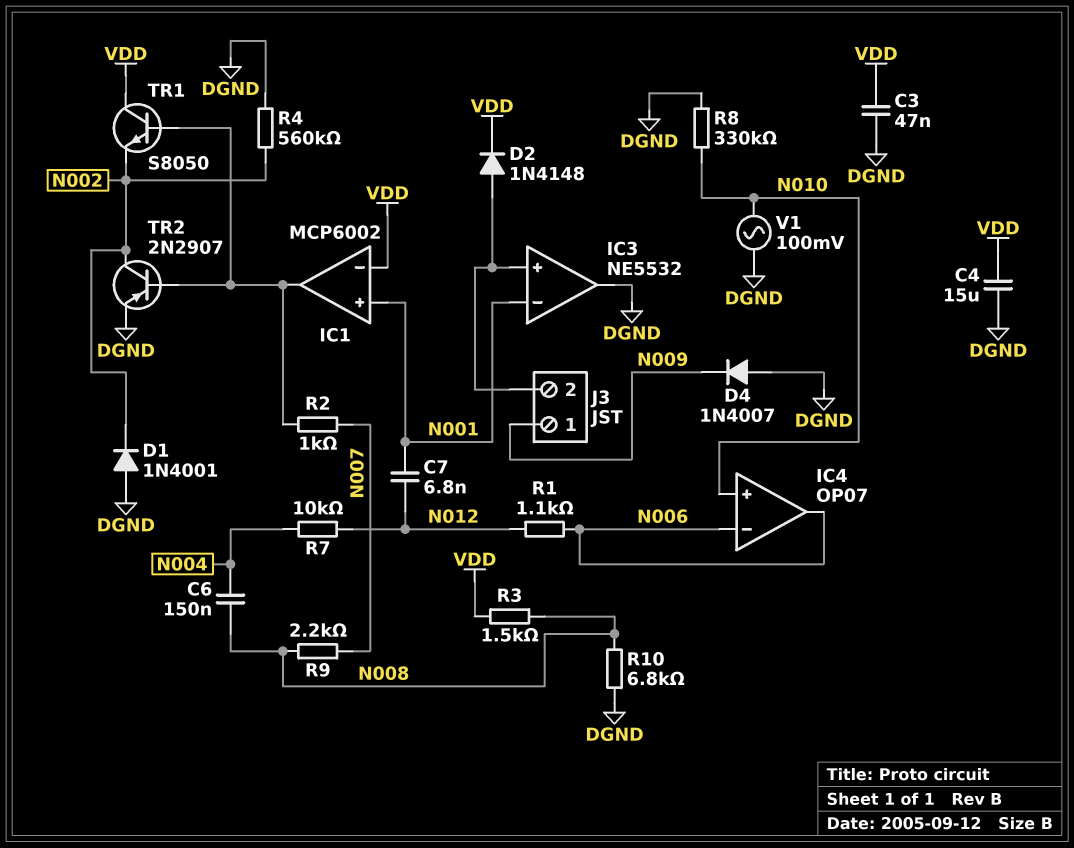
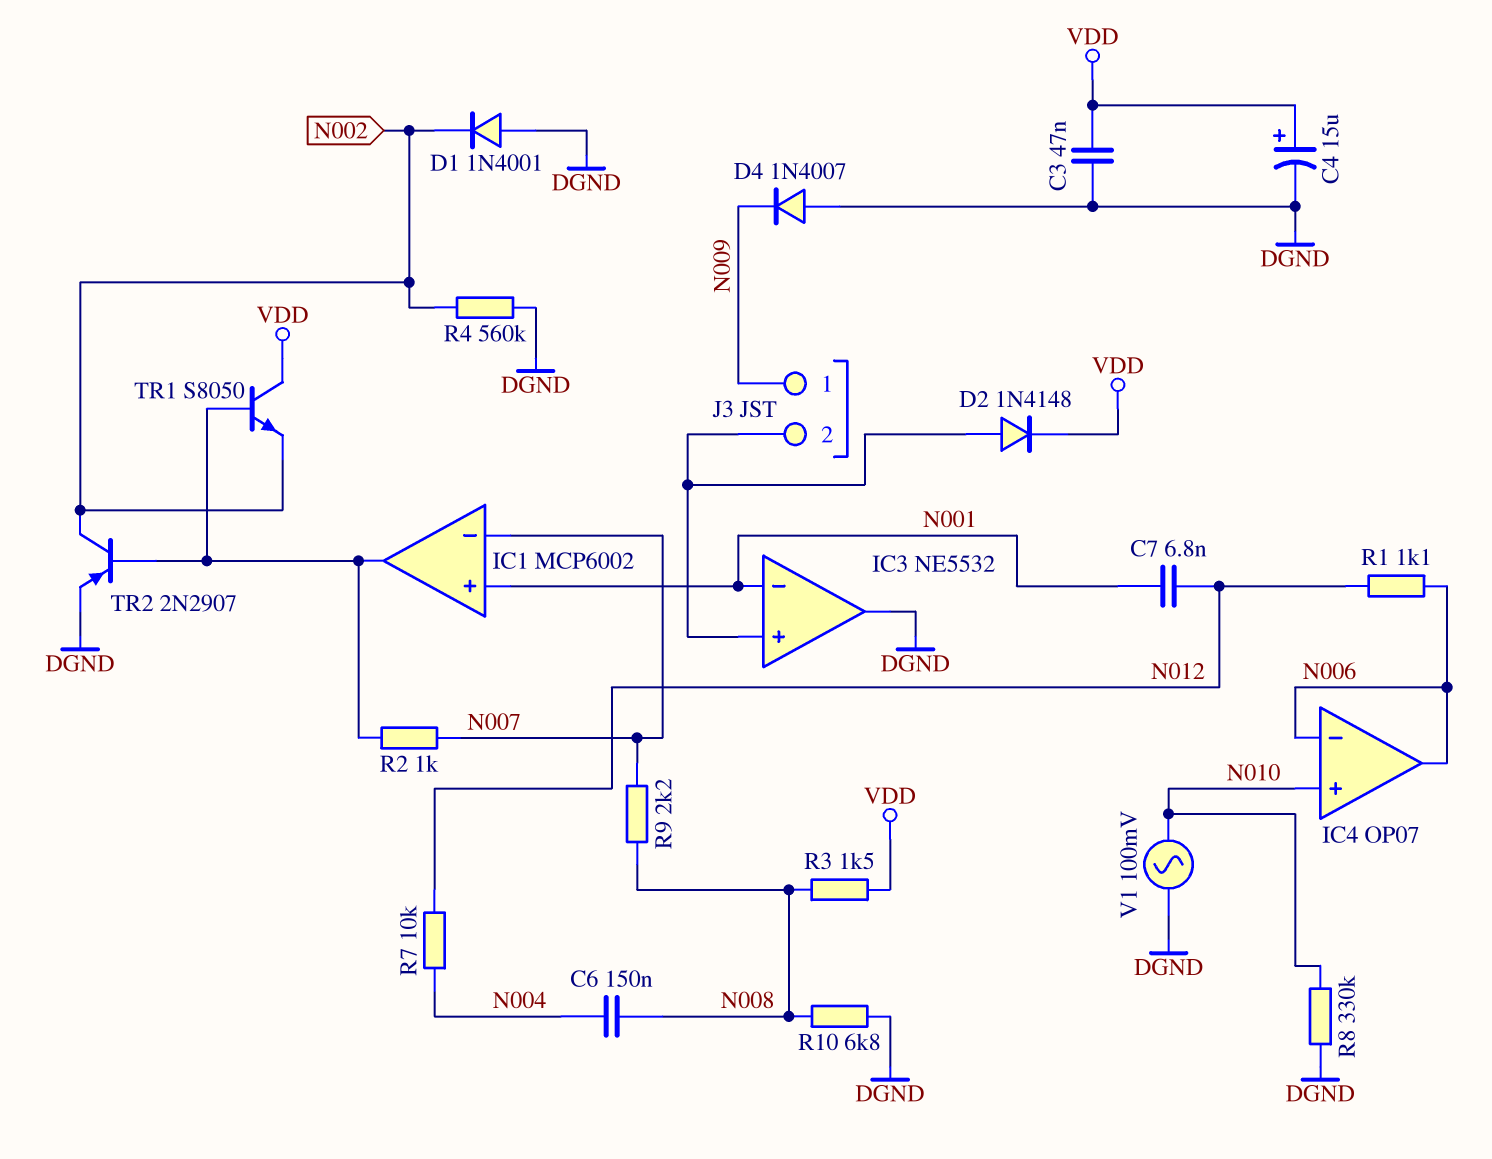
C4: 15uF (DGND, VDD) -> 15uF (plus VDD, minus DGND)
IC1 pin in-: VDD -> N007

